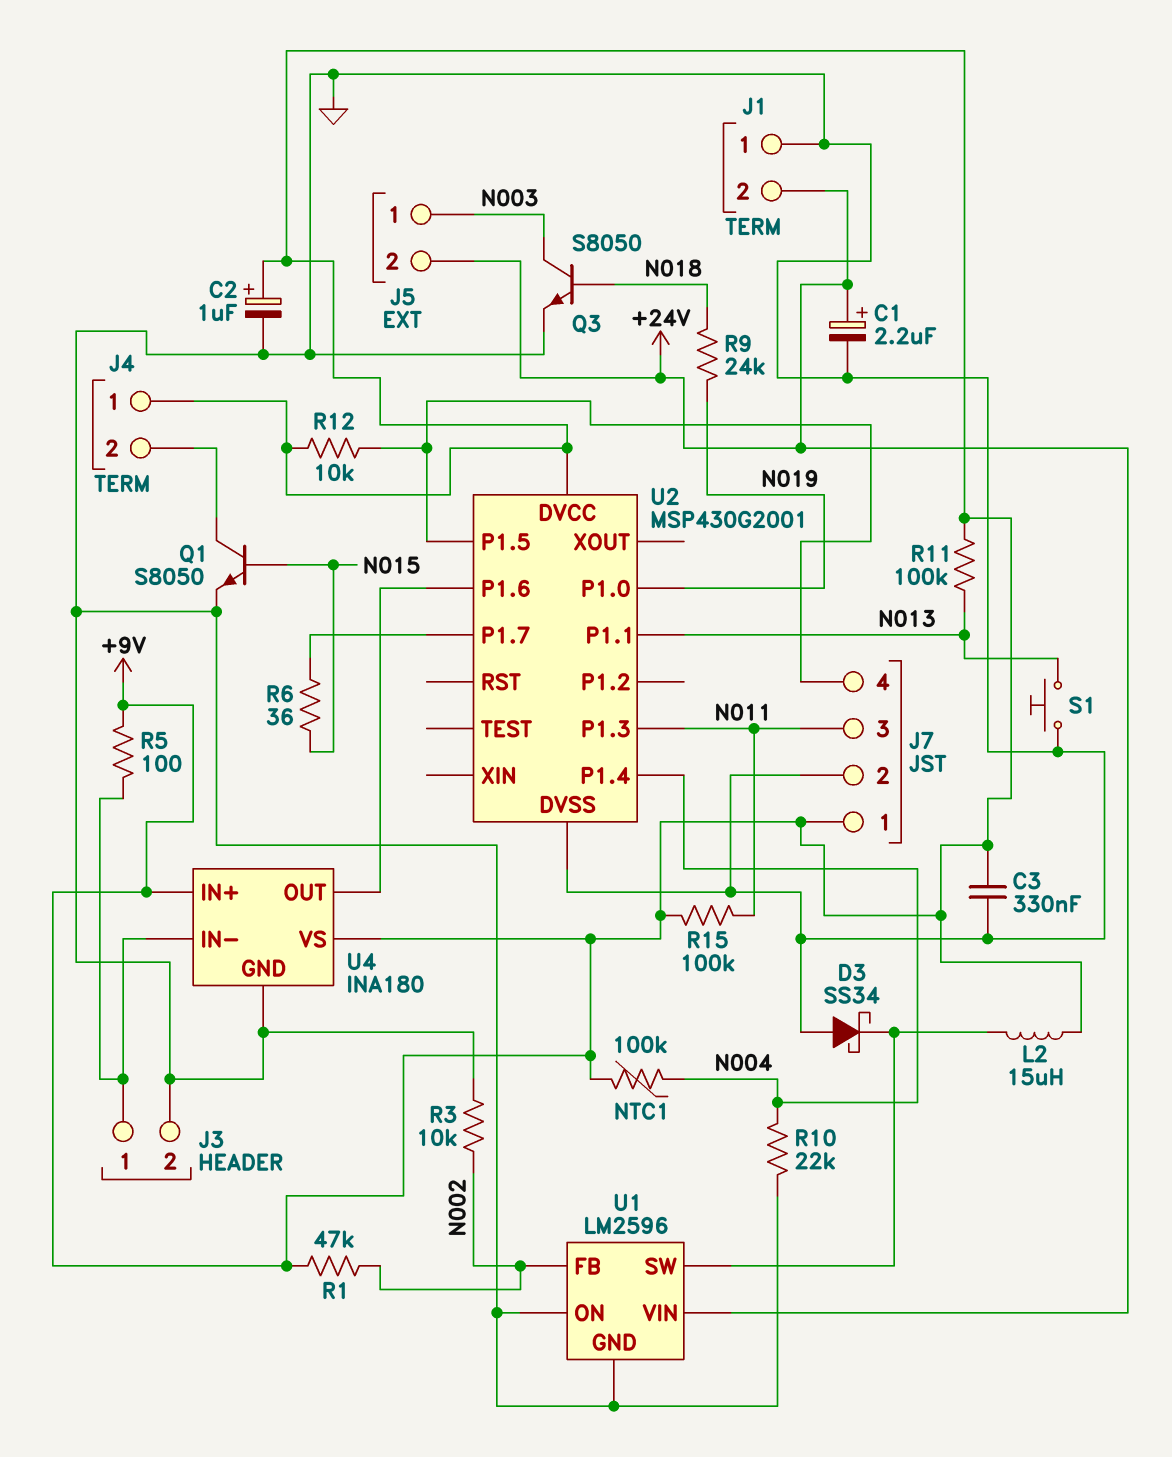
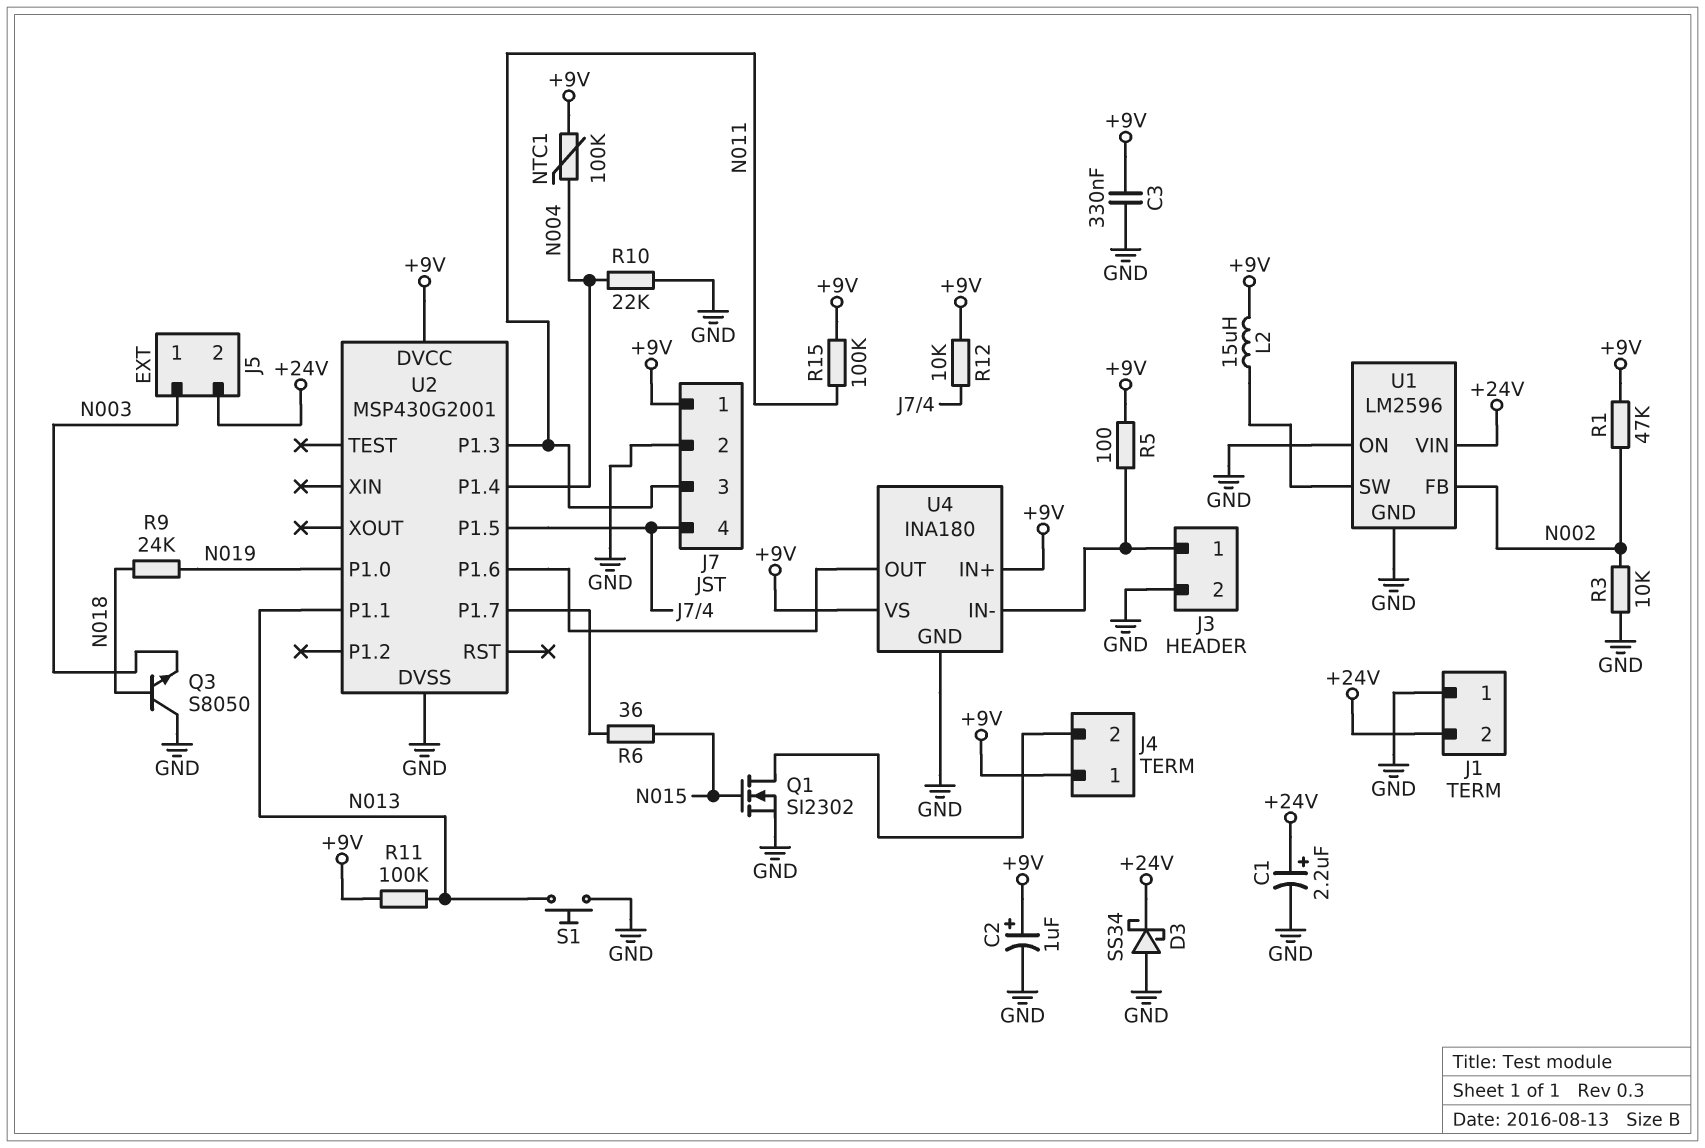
D3: schottky SS34 (A GND, K U1/SW) -> schottky SS34 (A GND, K +24V)
Q1: NPN S8050 (B N015, C J4/2, E GND) -> NMOS SI2302 (G N015, D J4/2, S GND)
Q3: NPN S8050 (B N018, C N003, E GND) -> NPN S8050 (B N018, C GND, E N003)

